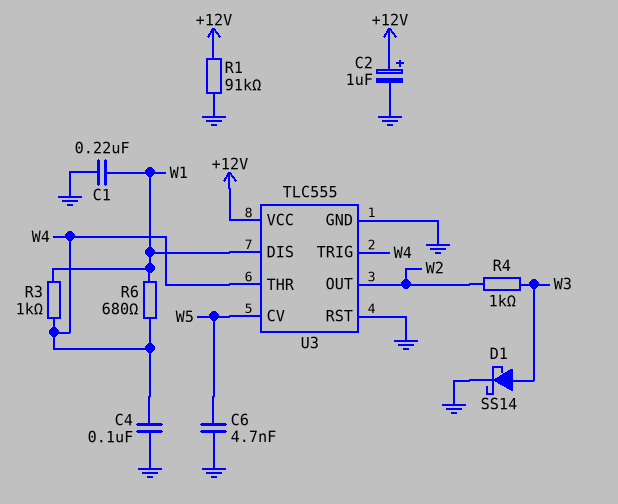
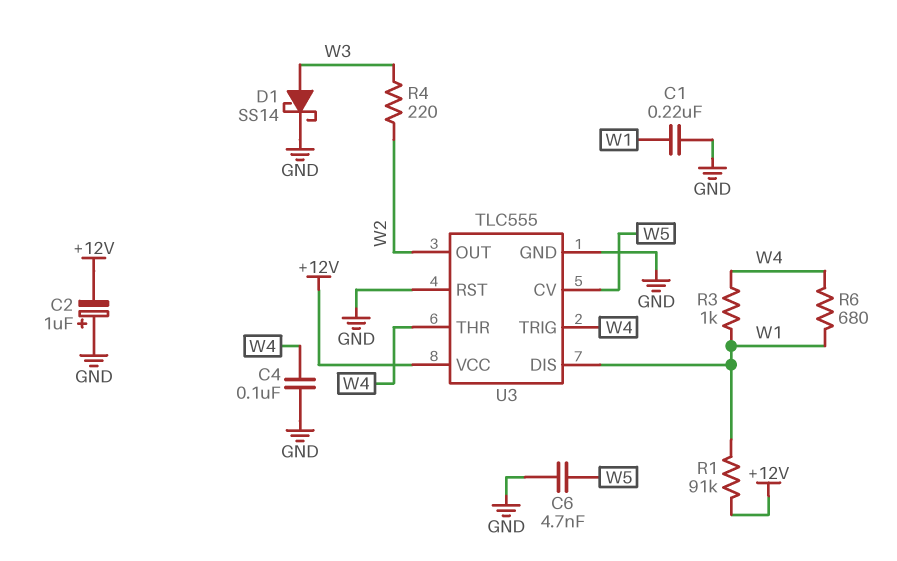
C2: 1uF (plus +12V, minus GND) -> 1uF (plus GND, minus +12V)
R1: 91k (+12V, GND) -> 91k (+12V, W1)
R4: 1k (W2, W3) -> 220 (W2, W3)

